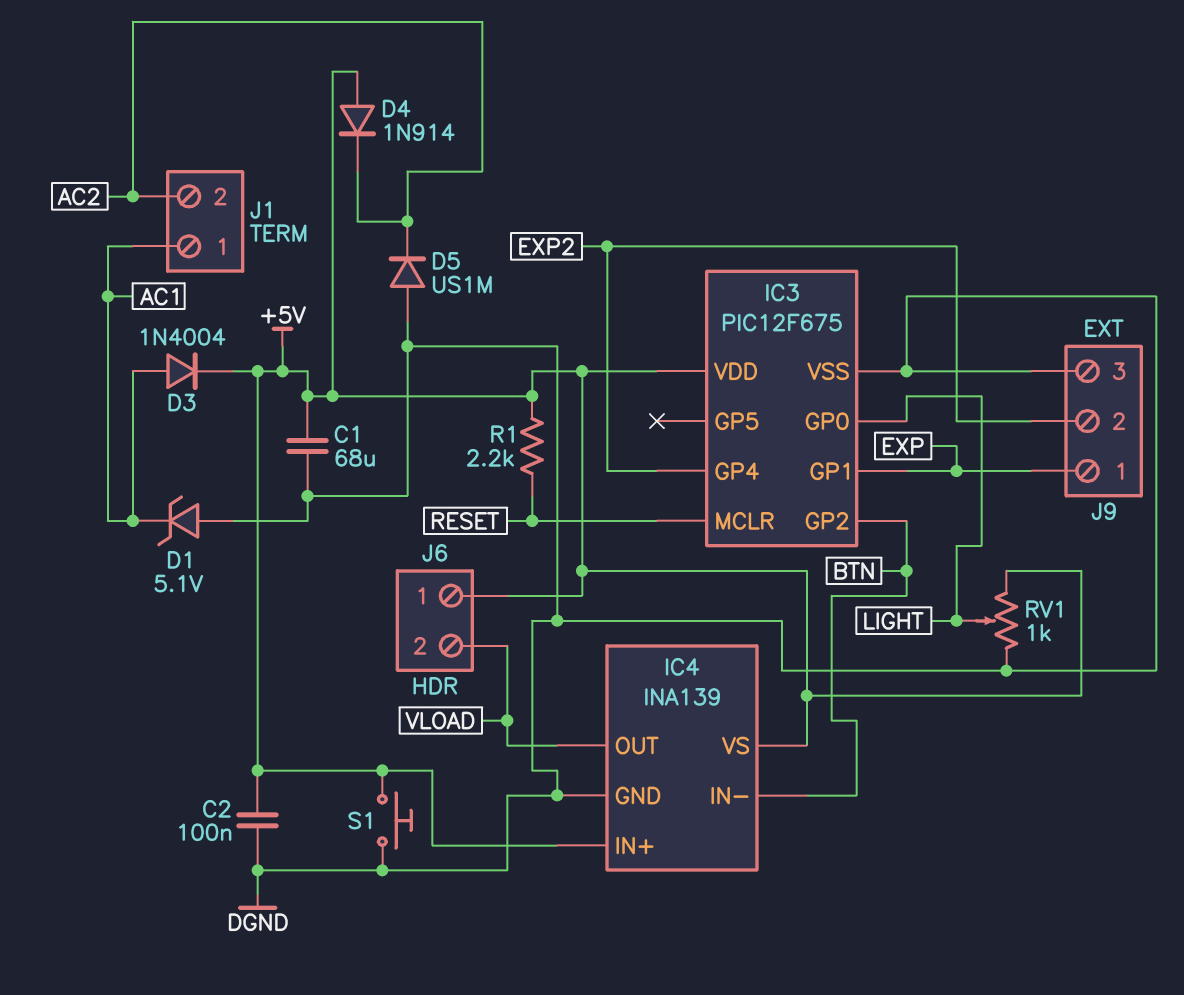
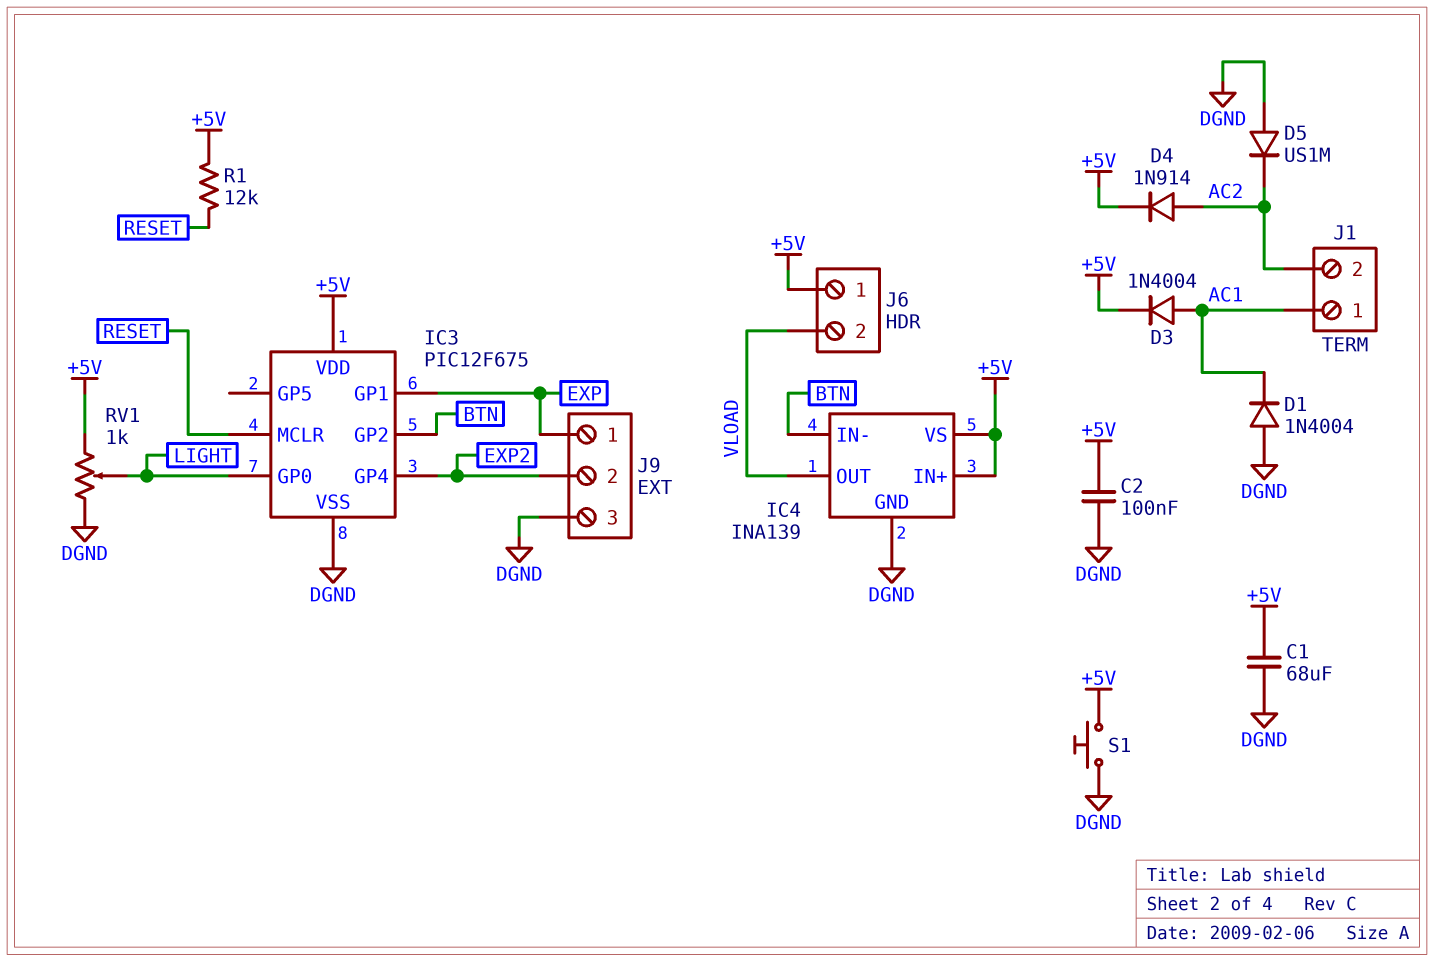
D1: zener 5.1V (A DGND, K AC1) -> diode 1N4004 (A DGND, K AC1)
D4: diode 1N914 (A +5V, K AC2) -> diode 1N914 (A AC2, K +5V)
R1: 2.2k (+5V, RESET) -> 12k (+5V, RESET)

